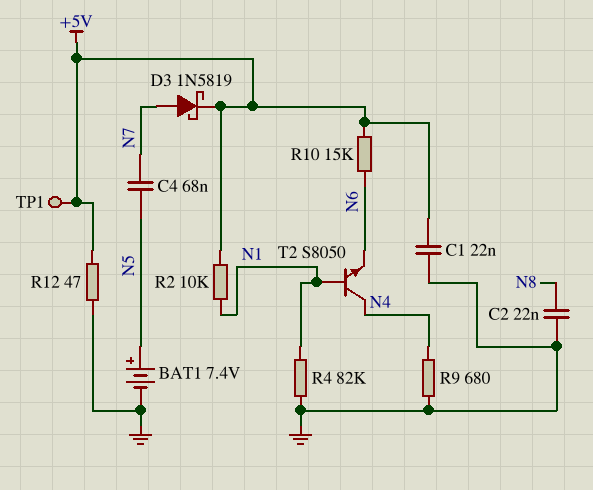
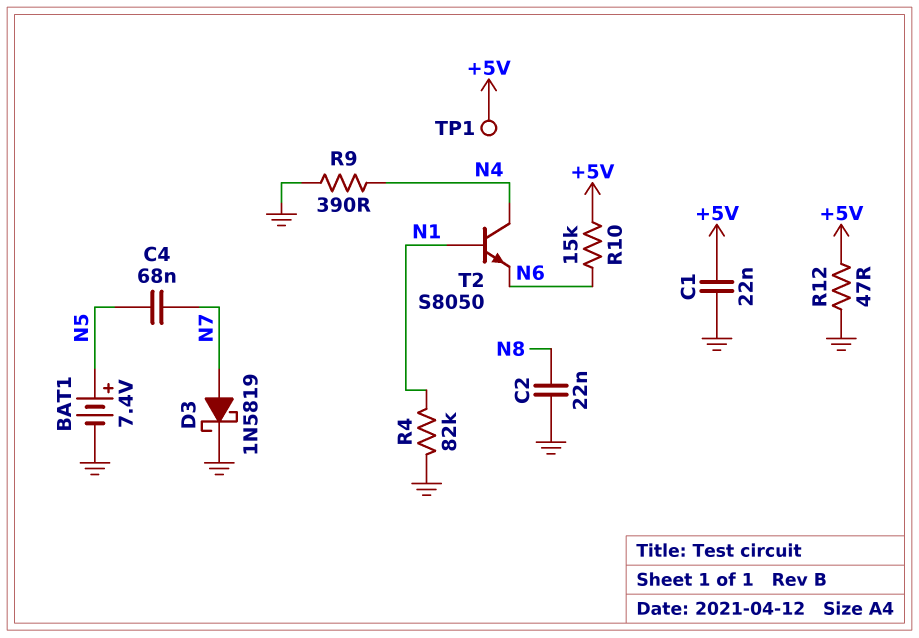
D3: schottky 1N5819 (A N7, K +5V) -> schottky 1N5819 (A N7, K GND)
R2: 10k (+5V, N1) -> none
R9: 680 (GND, N4) -> 390 (GND, N4)

